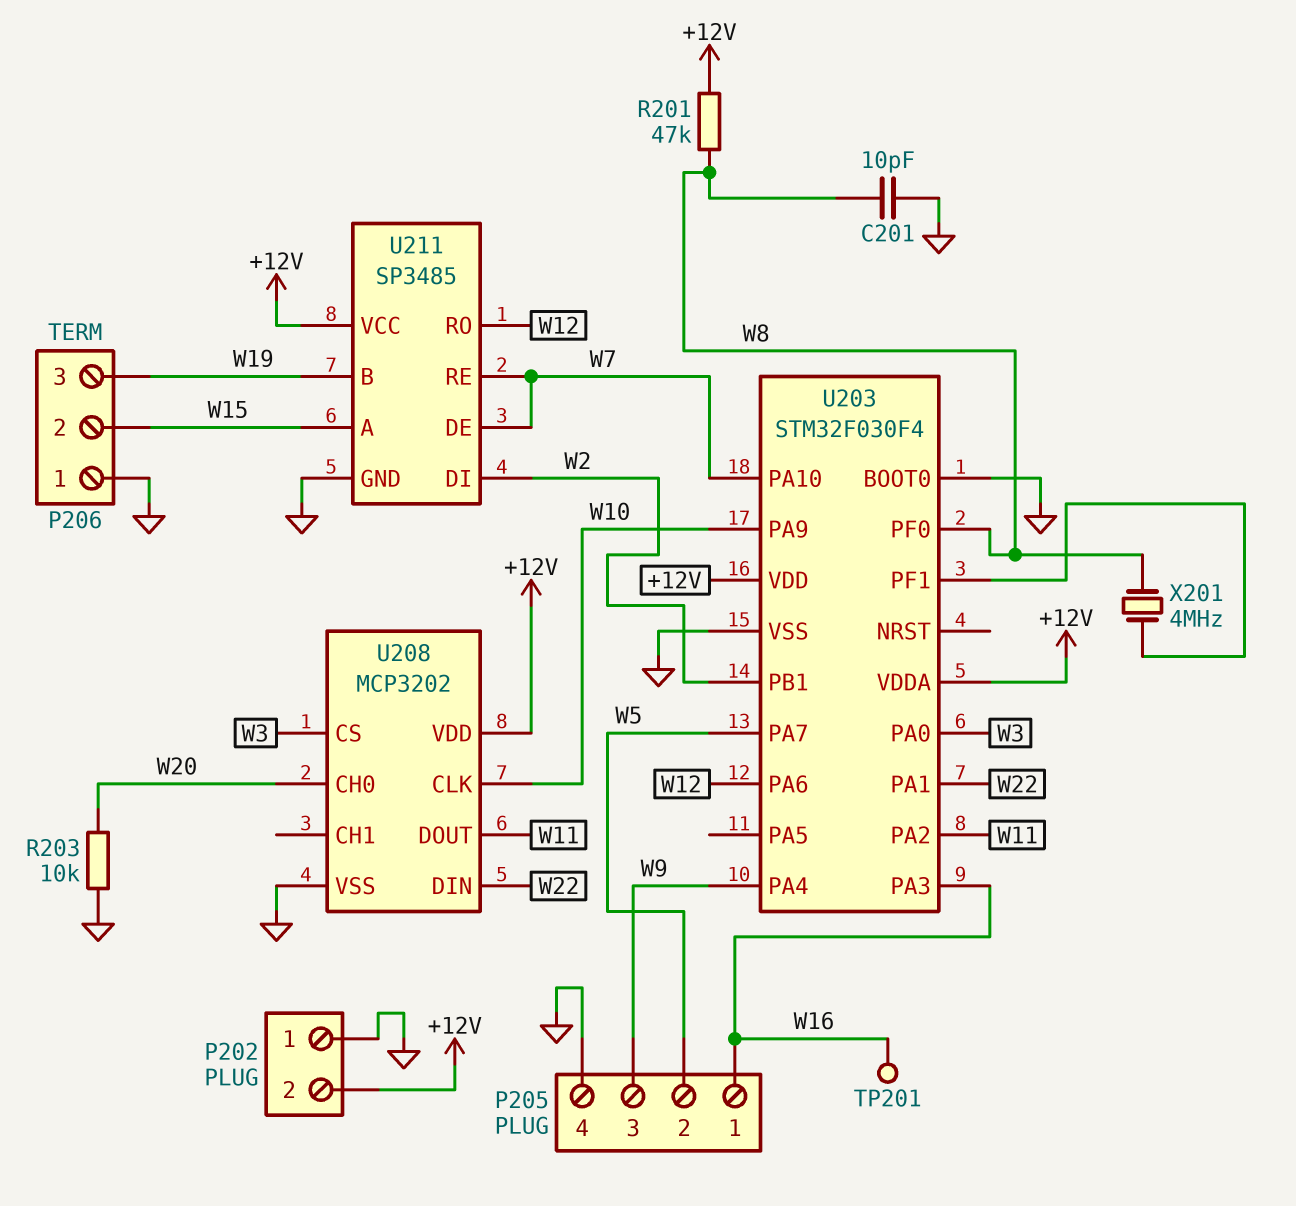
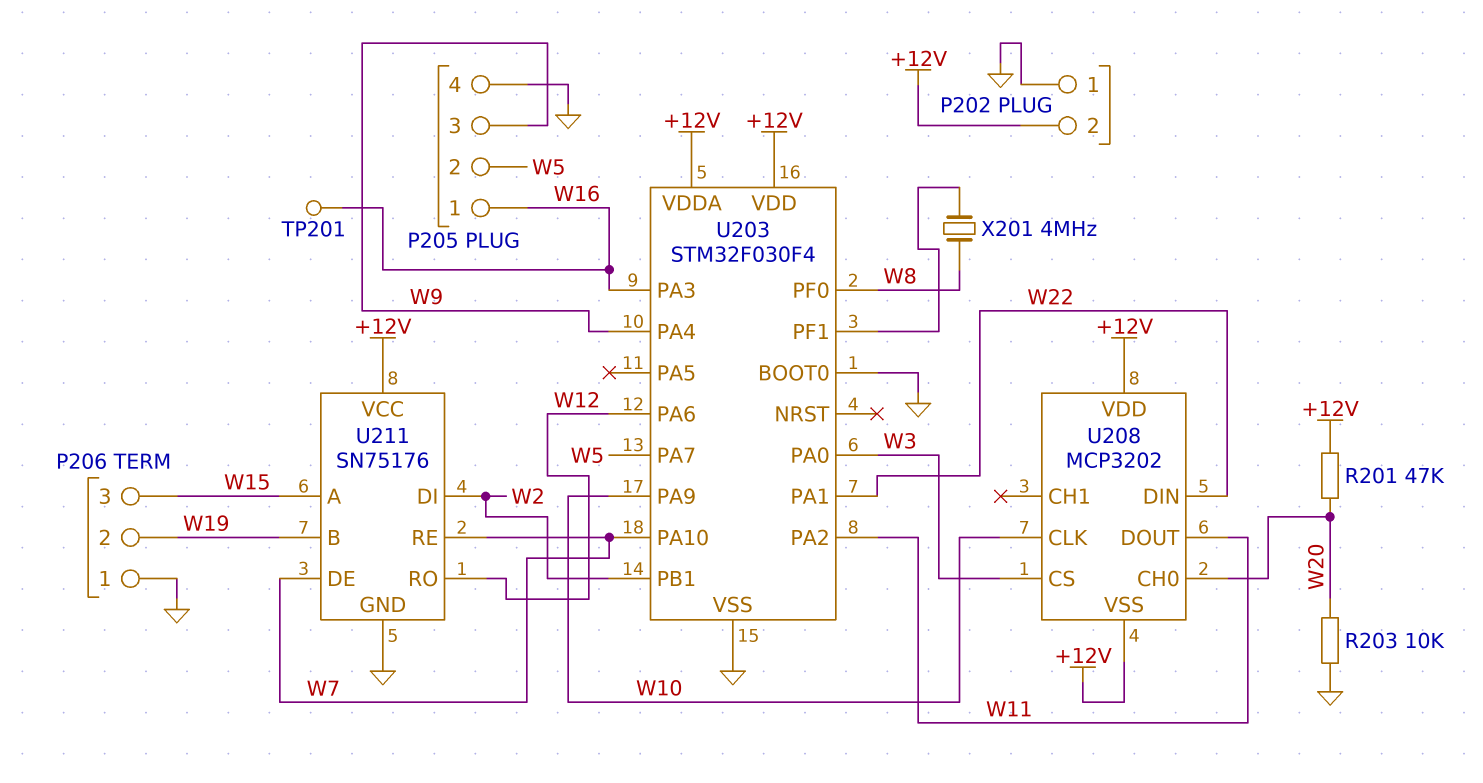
C201: 10pF (GND, W8) -> none
P206 pin 2: W15 -> W19
P206 pin 3: W19 -> W15
R201: 47k (+12V, W8) -> 47k (+12V, W20)
U208 pin VSS: GND -> +12V
U211: SP3485 -> SN75176

